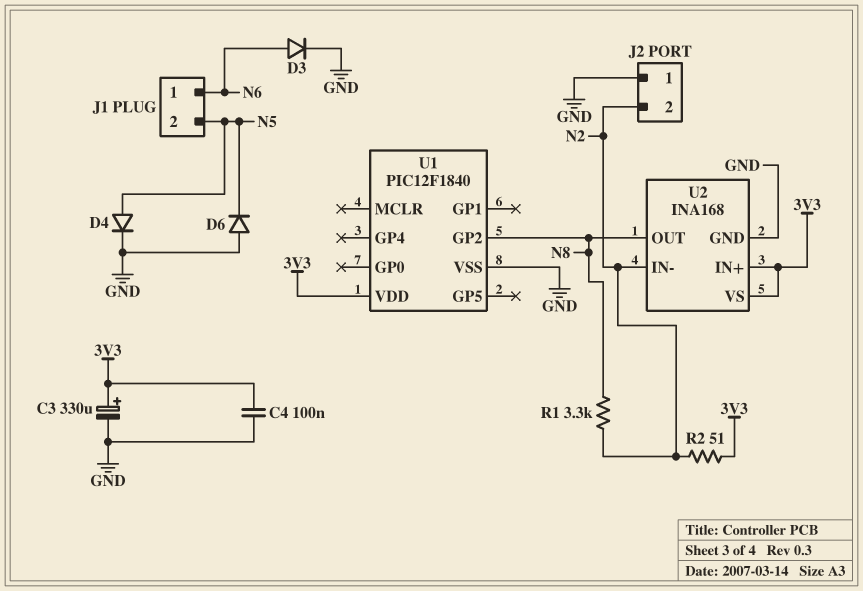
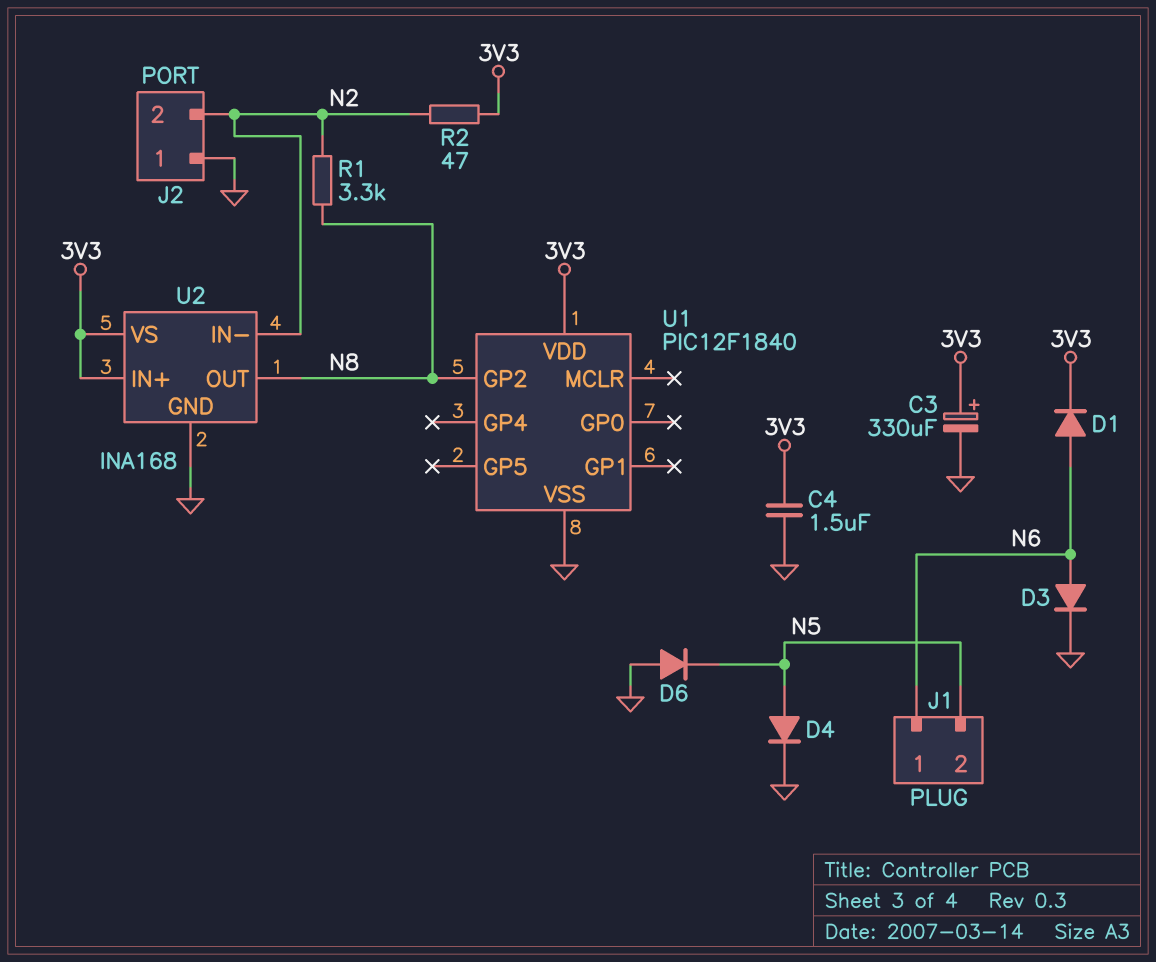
C4: 100nF (3V3, GND) -> 1.5uF (3V3, GND)
D1: none -> diode (A N6, K 3V3)
R2: 51 (3V3, N2) -> 47 (3V3, N2)

